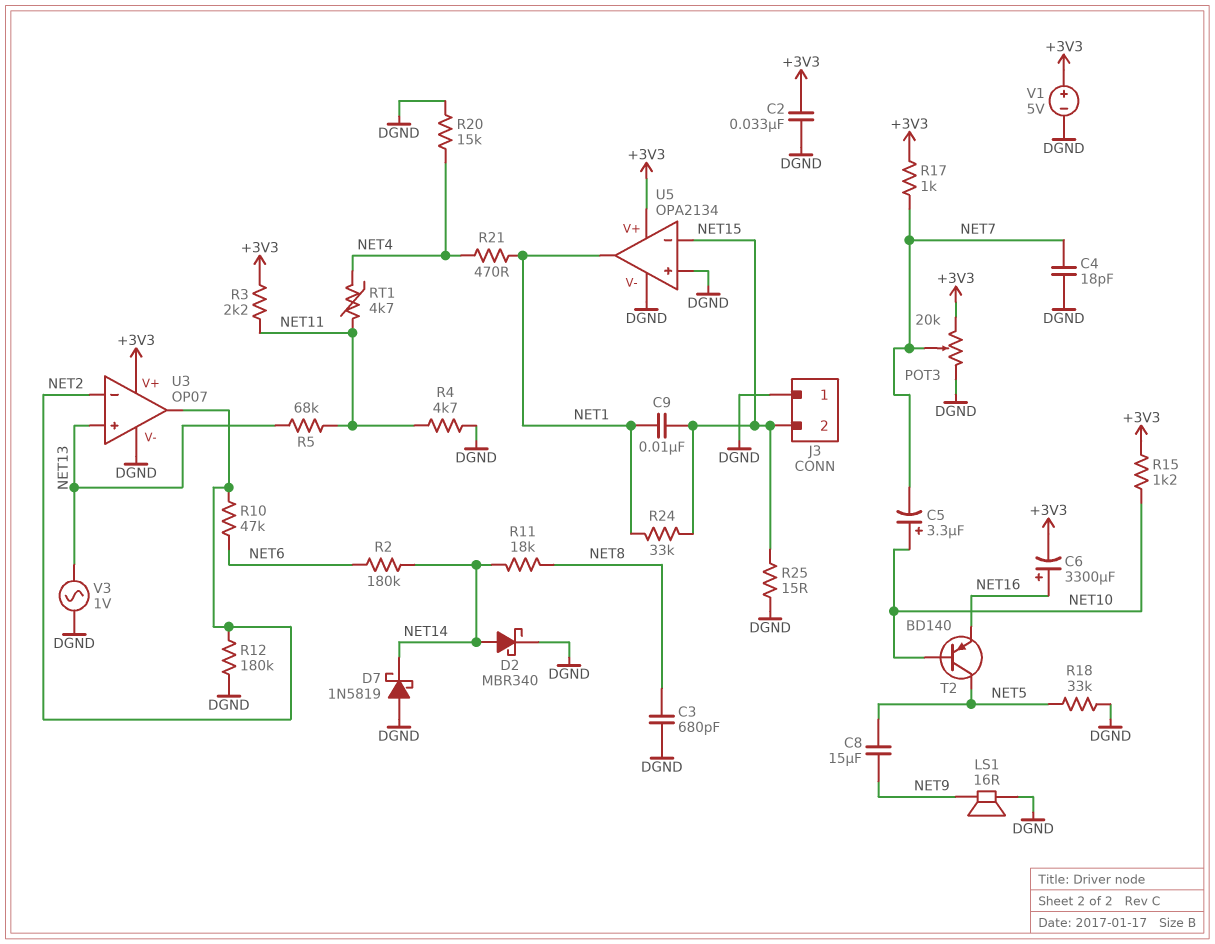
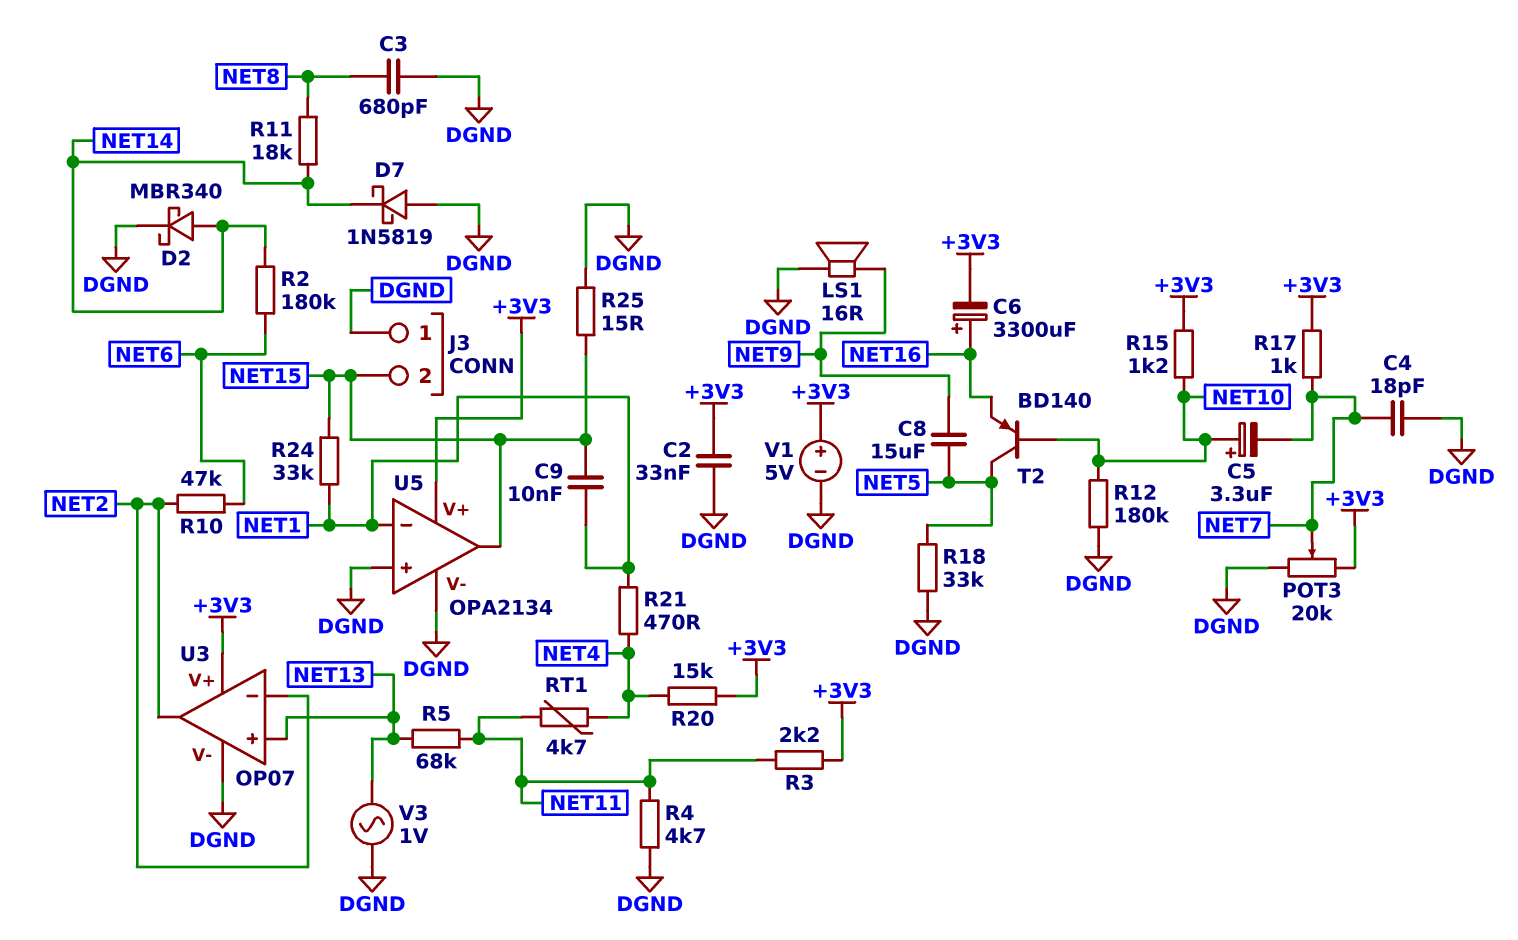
R12: 180k (DGND, NET2) -> 180k (DGND, NET10)
R20: 15k (DGND, NET4) -> 15k (+3V3, NET4)
U5 pin in-: NET15 -> NET1
U5 pin out: NET1 -> NET15

